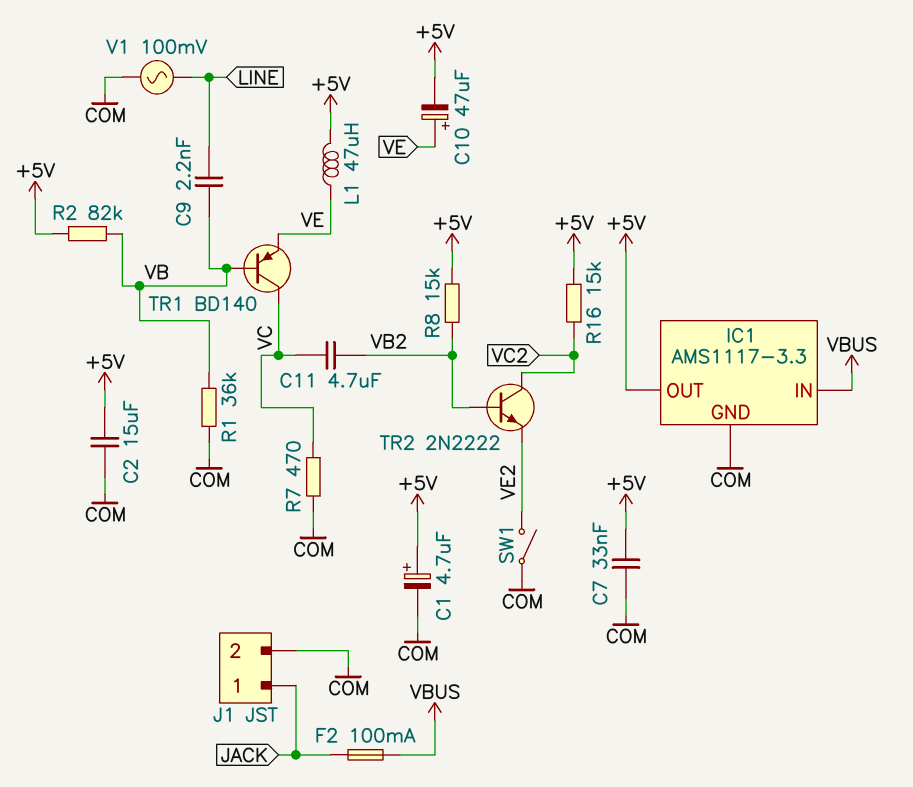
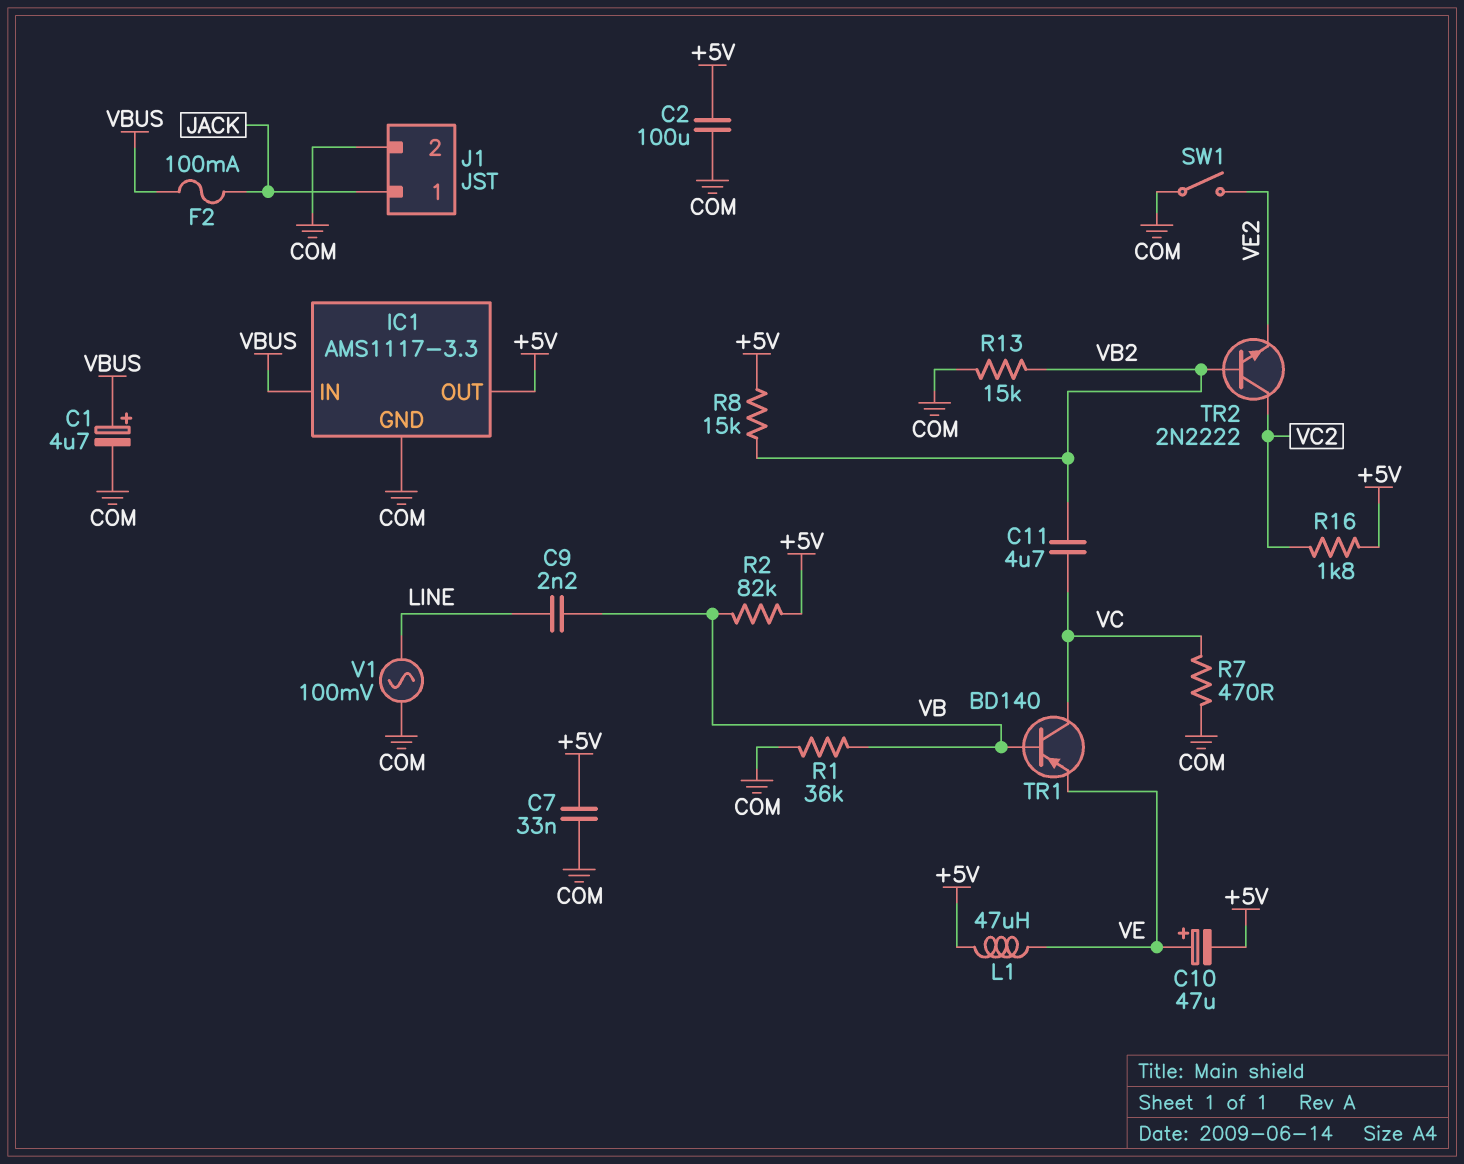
C1: 4.7uF (plus +5V, minus COM) -> 4.7uF (plus VBUS, minus COM)
C2: 15uF (+5V, COM) -> 100uF (+5V, COM)
R13: none -> 15k (COM, VB2)
R16: 15k (+5V, VC2) -> 1.8k (+5V, VC2)

